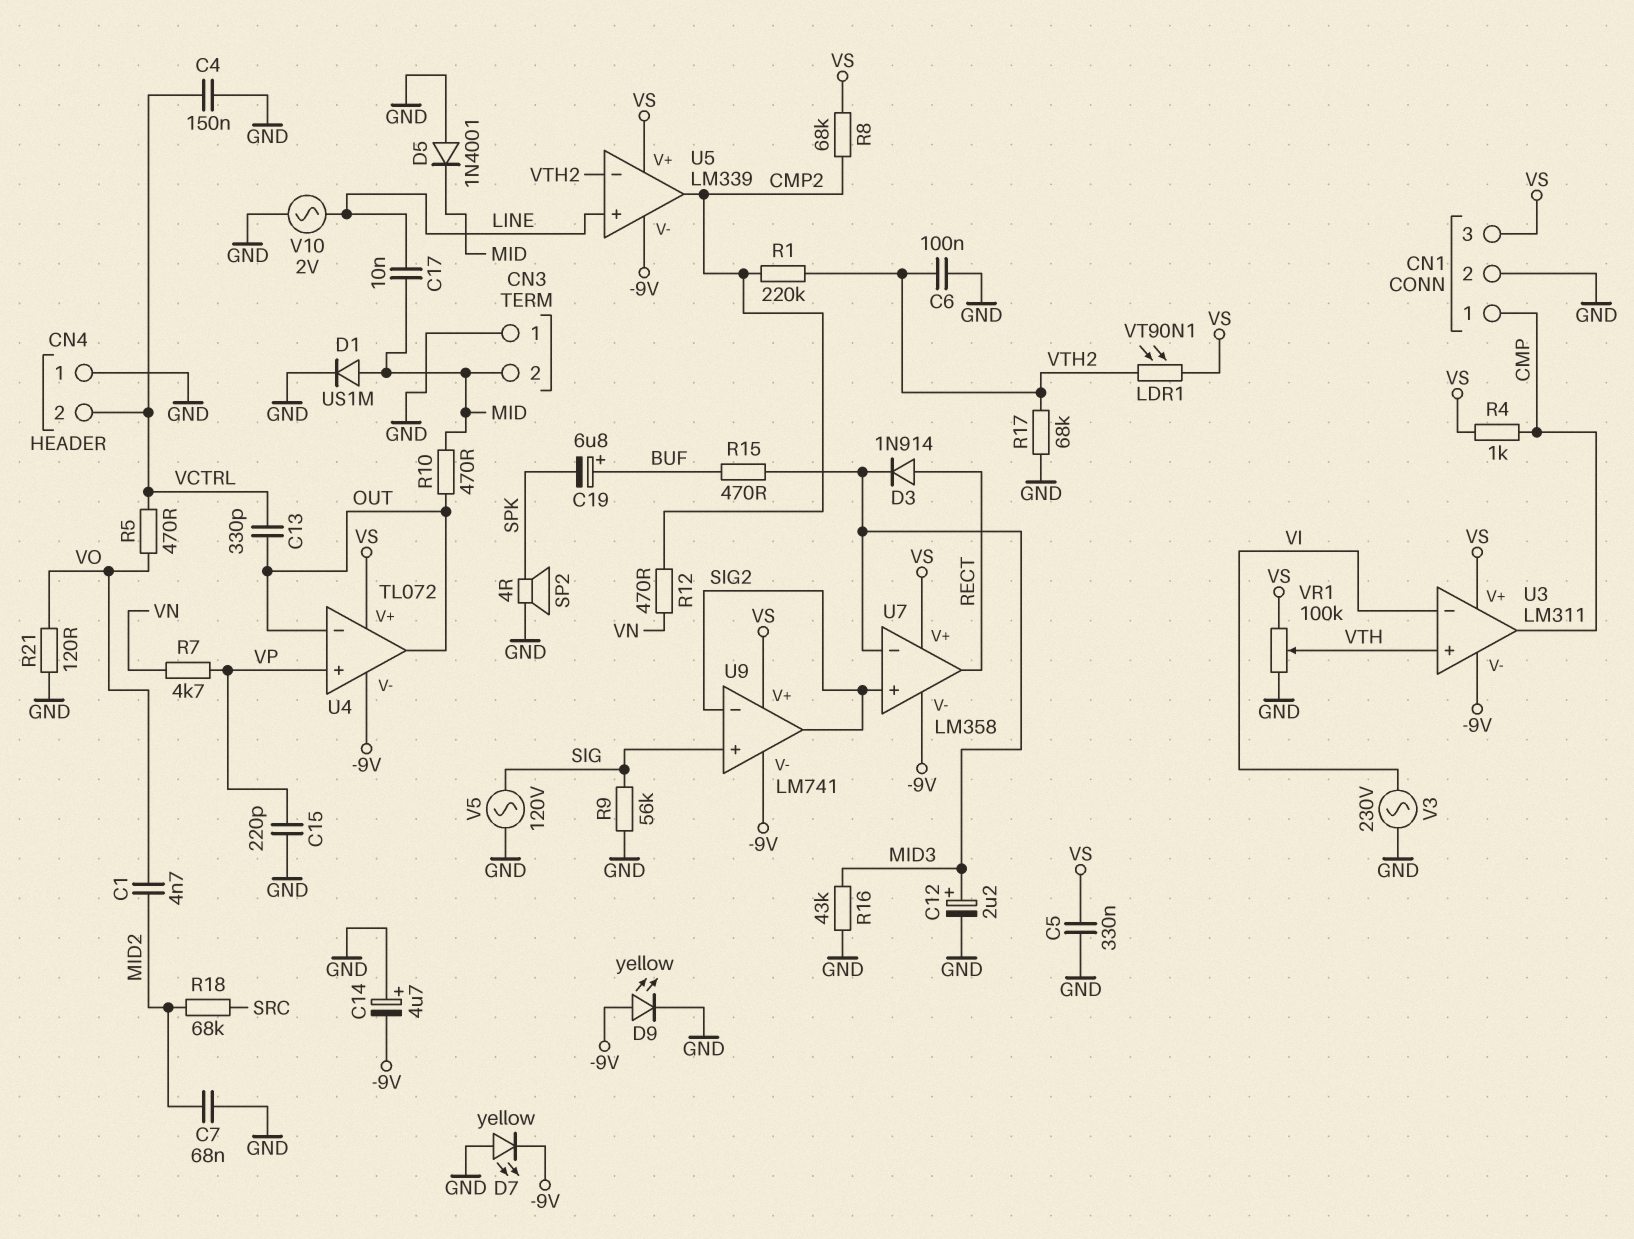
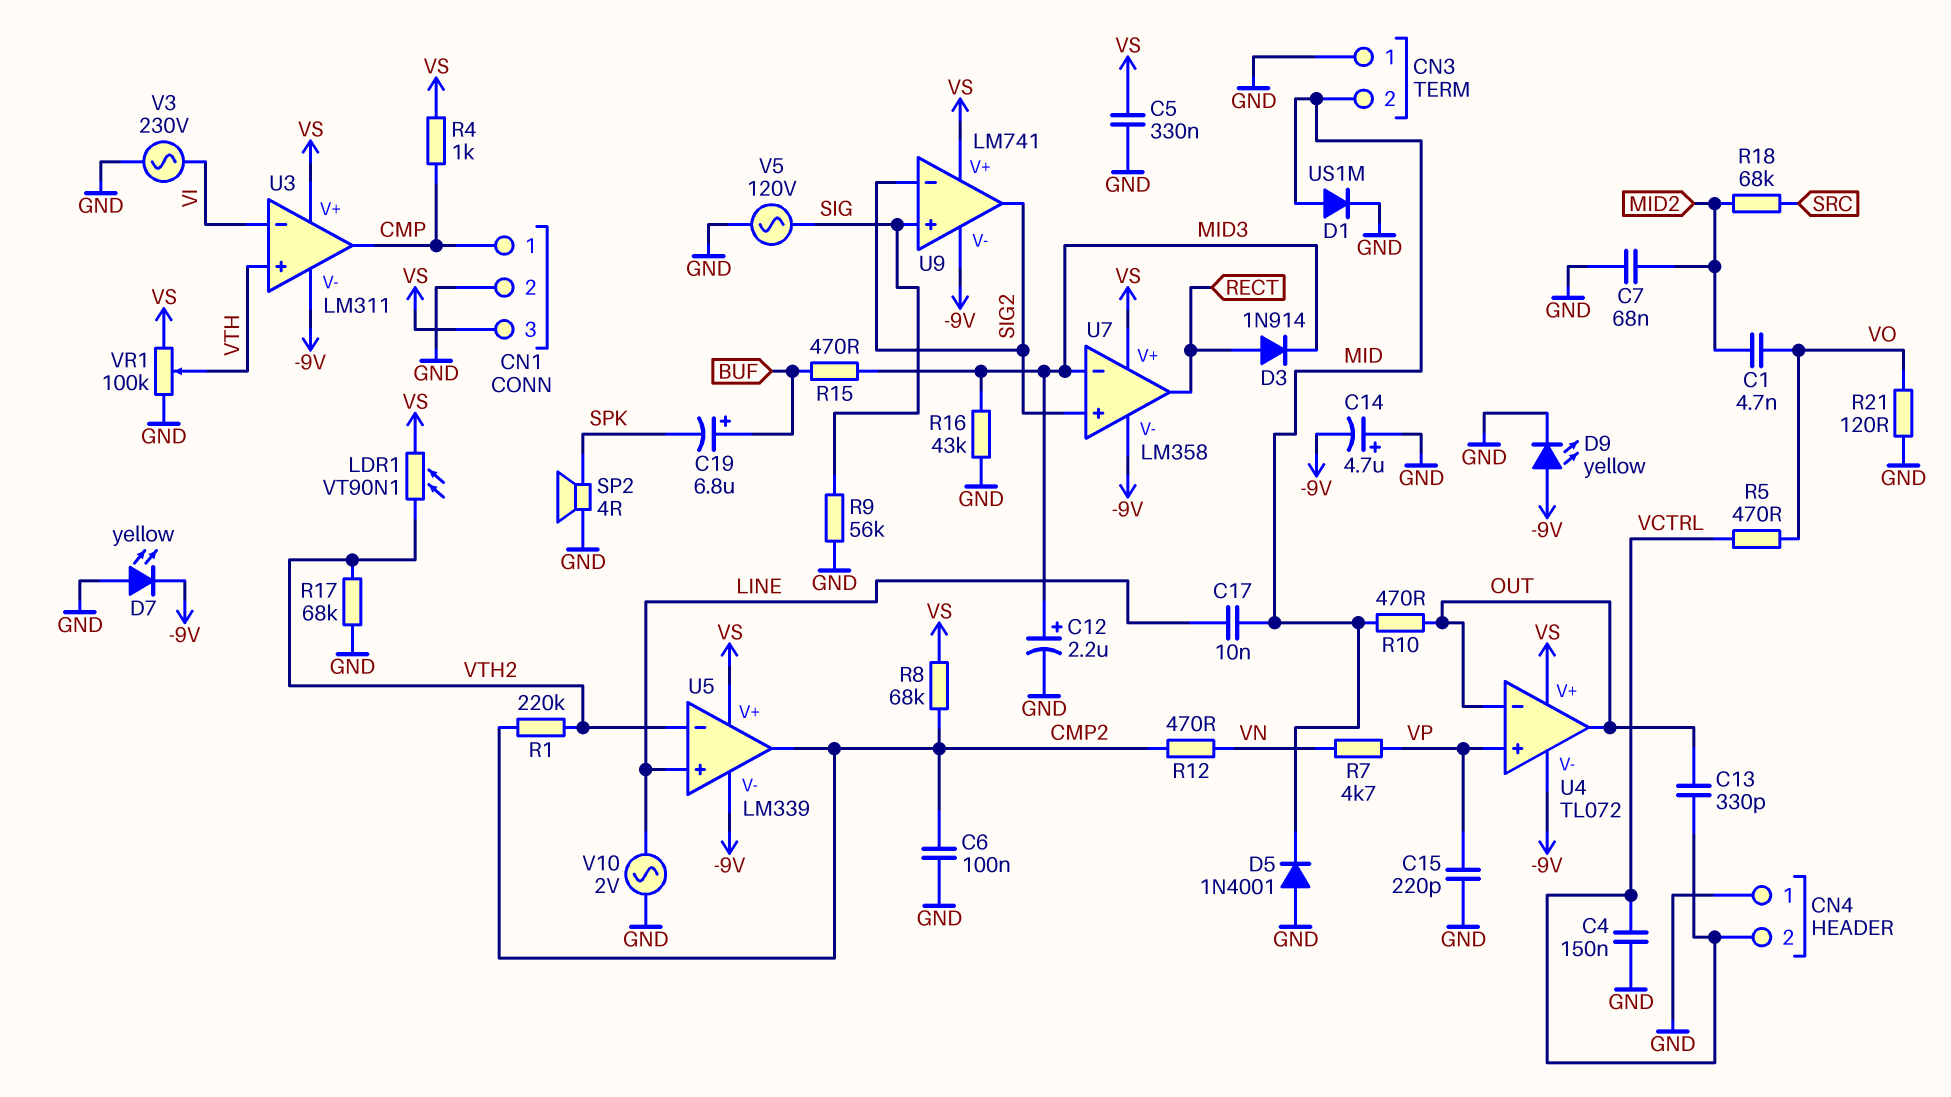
C6: 100nF (GND, VTH2) -> 100nF (CMP2, GND)

